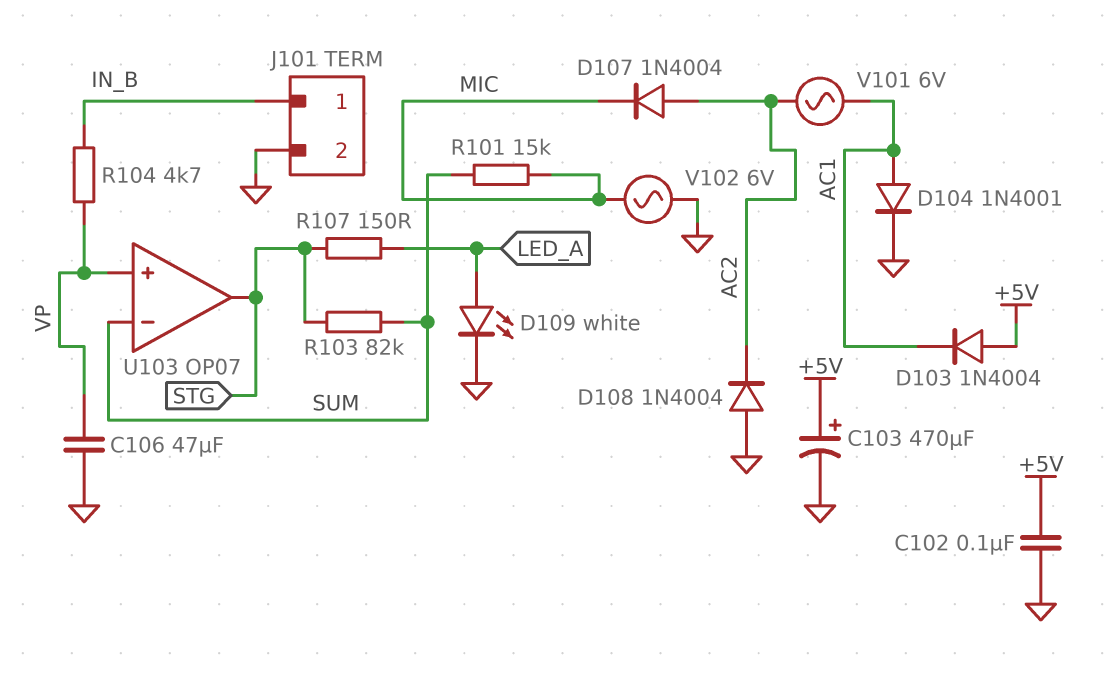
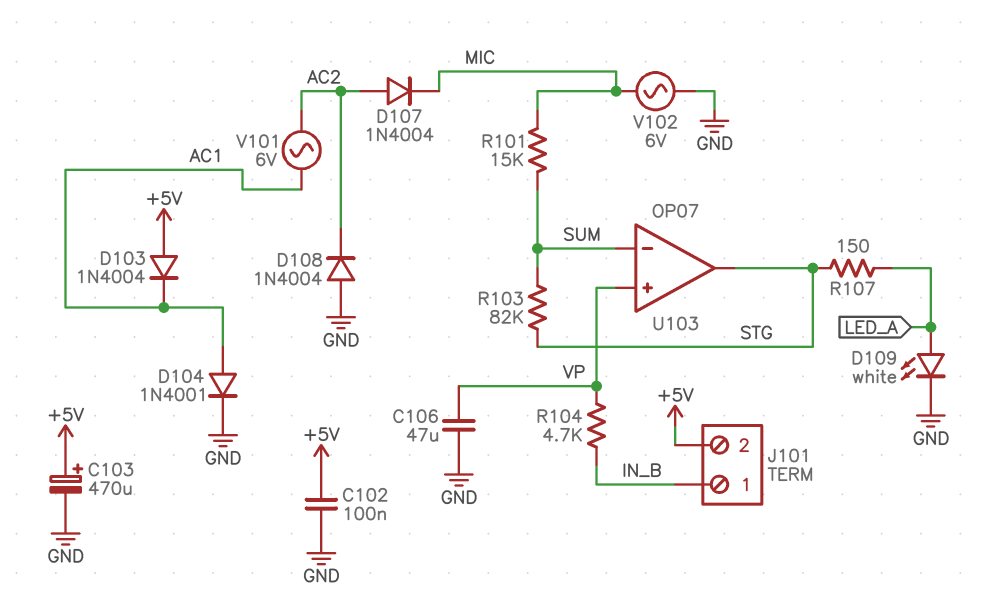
J101 pin 2: GND -> +5V

